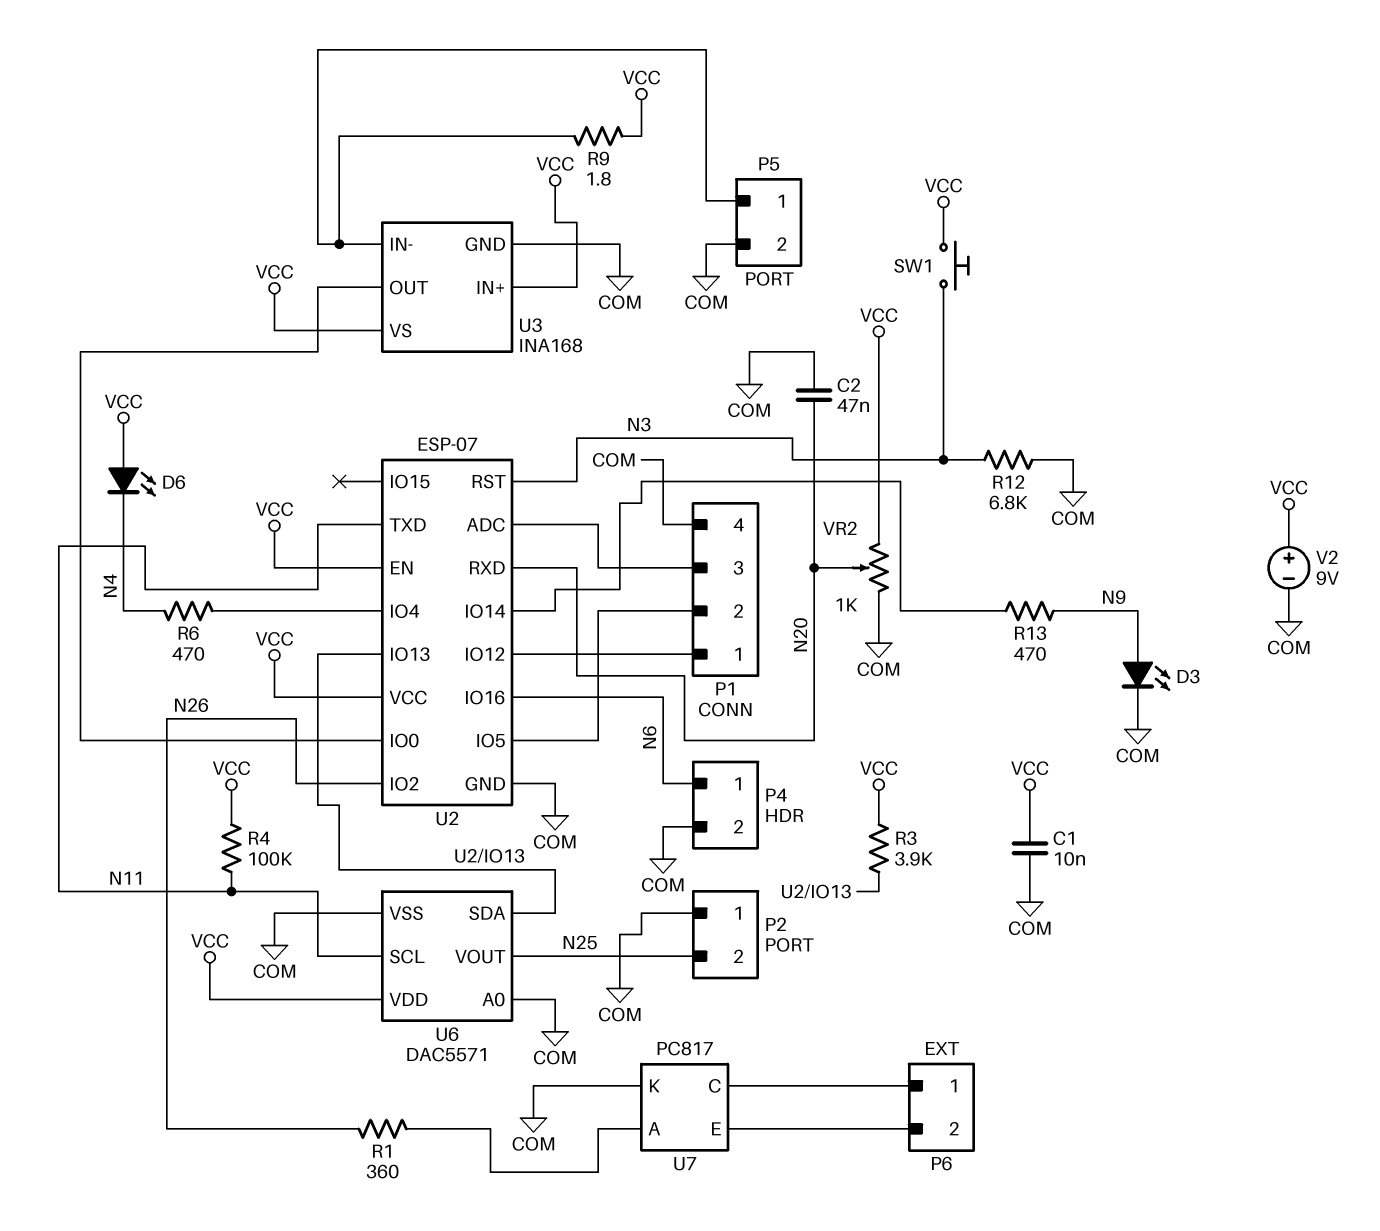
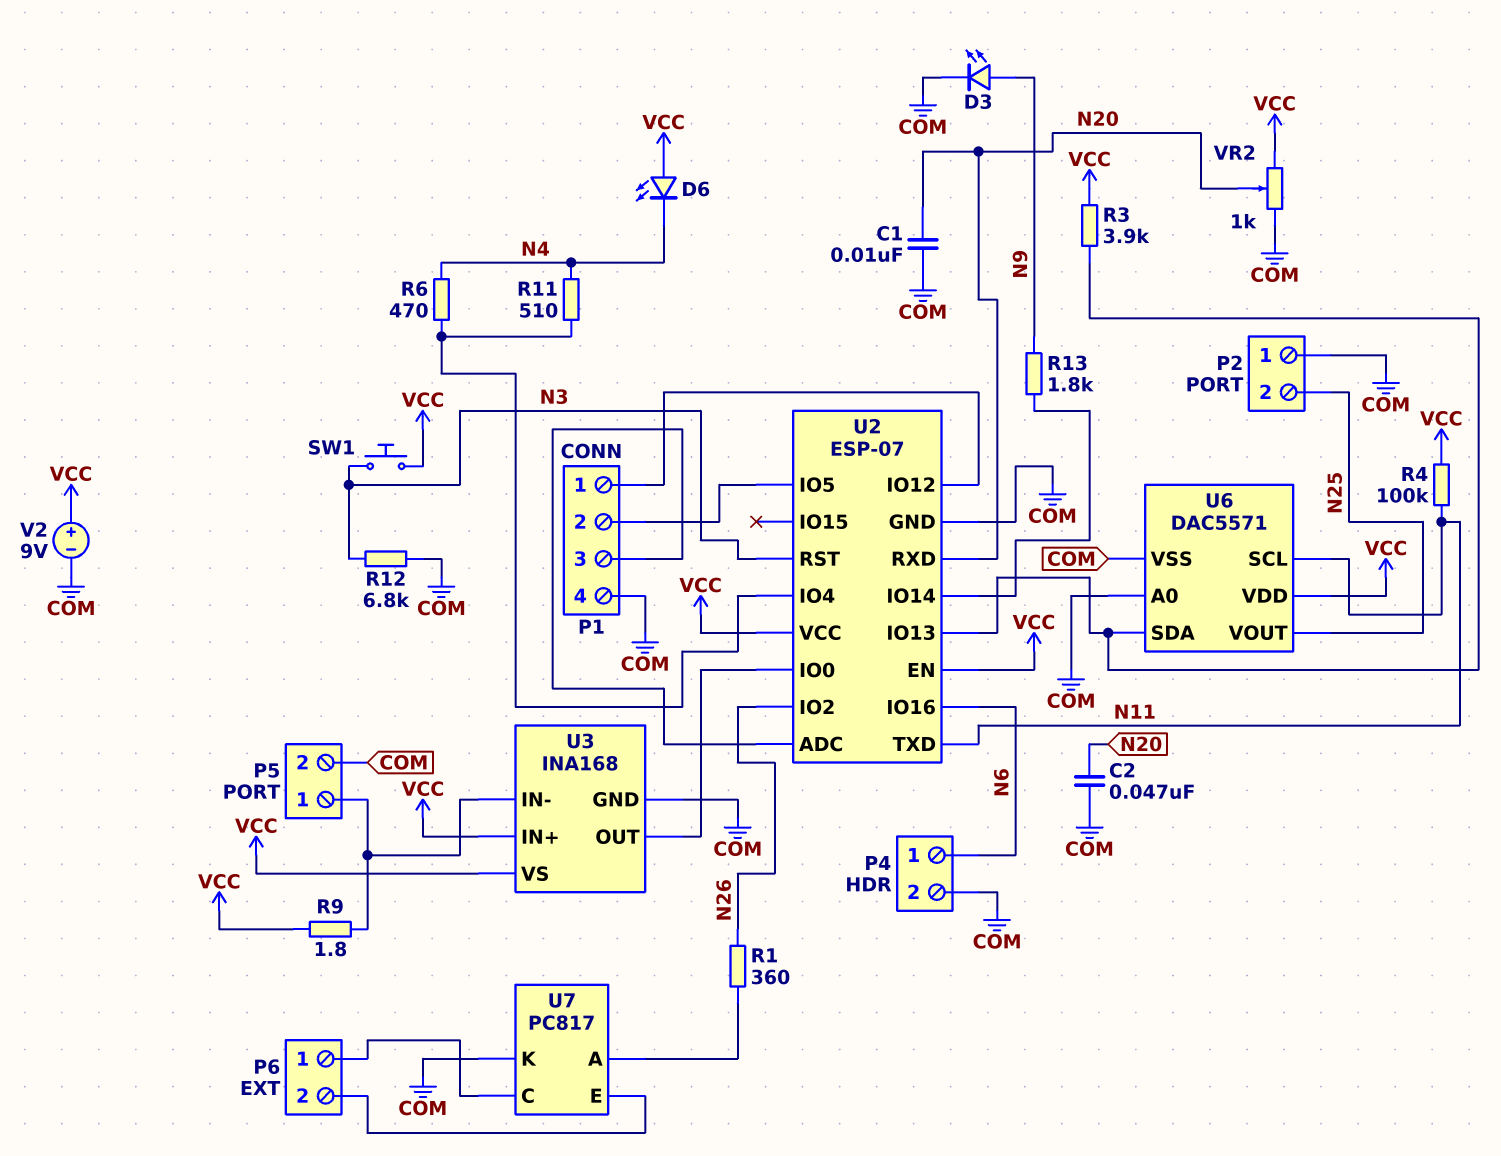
C1: 10nF (COM, VCC) -> 10nF (COM, N20)
R11: none -> 510 (N4, U2/IO4)
R13: 470 (N9, U2/IO14) -> 1.8k (N9, U2/IO14)

